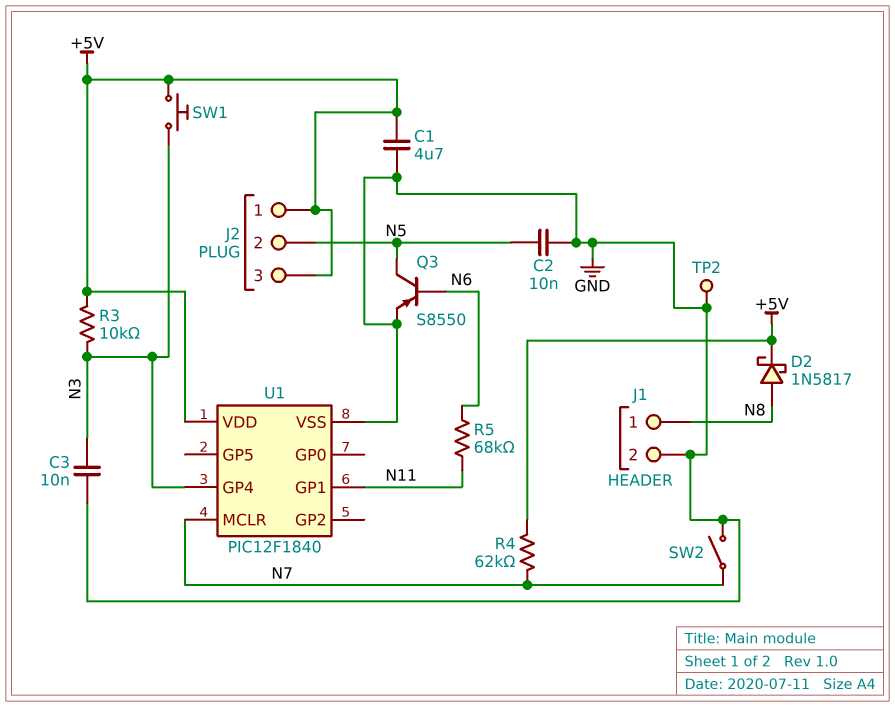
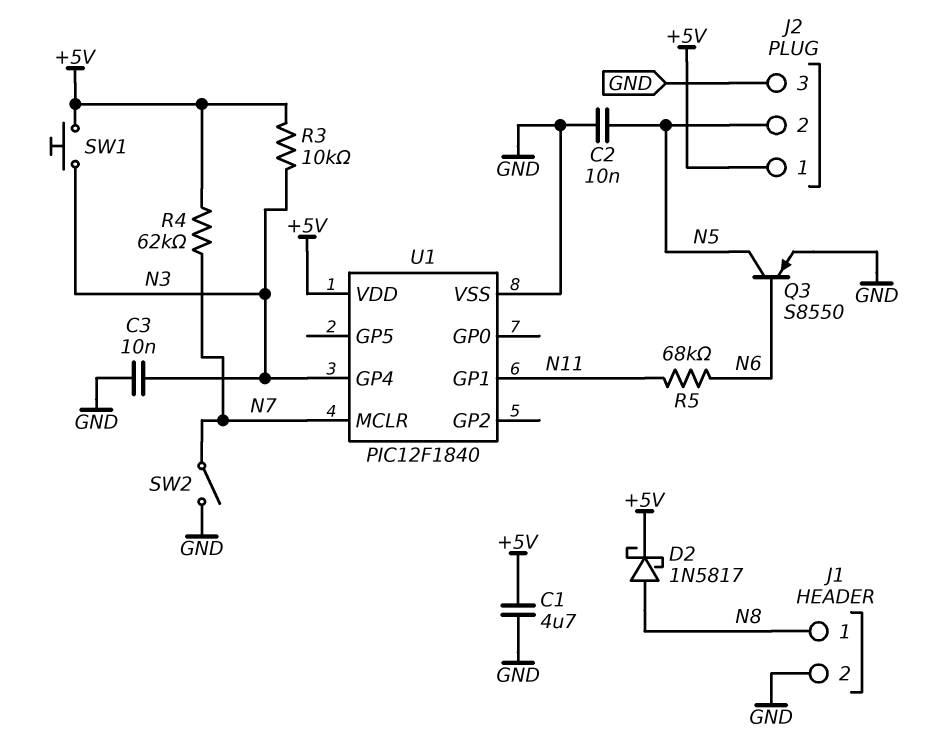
J2 pin 3: +5V -> GND
TP2: test point (GND) -> none

